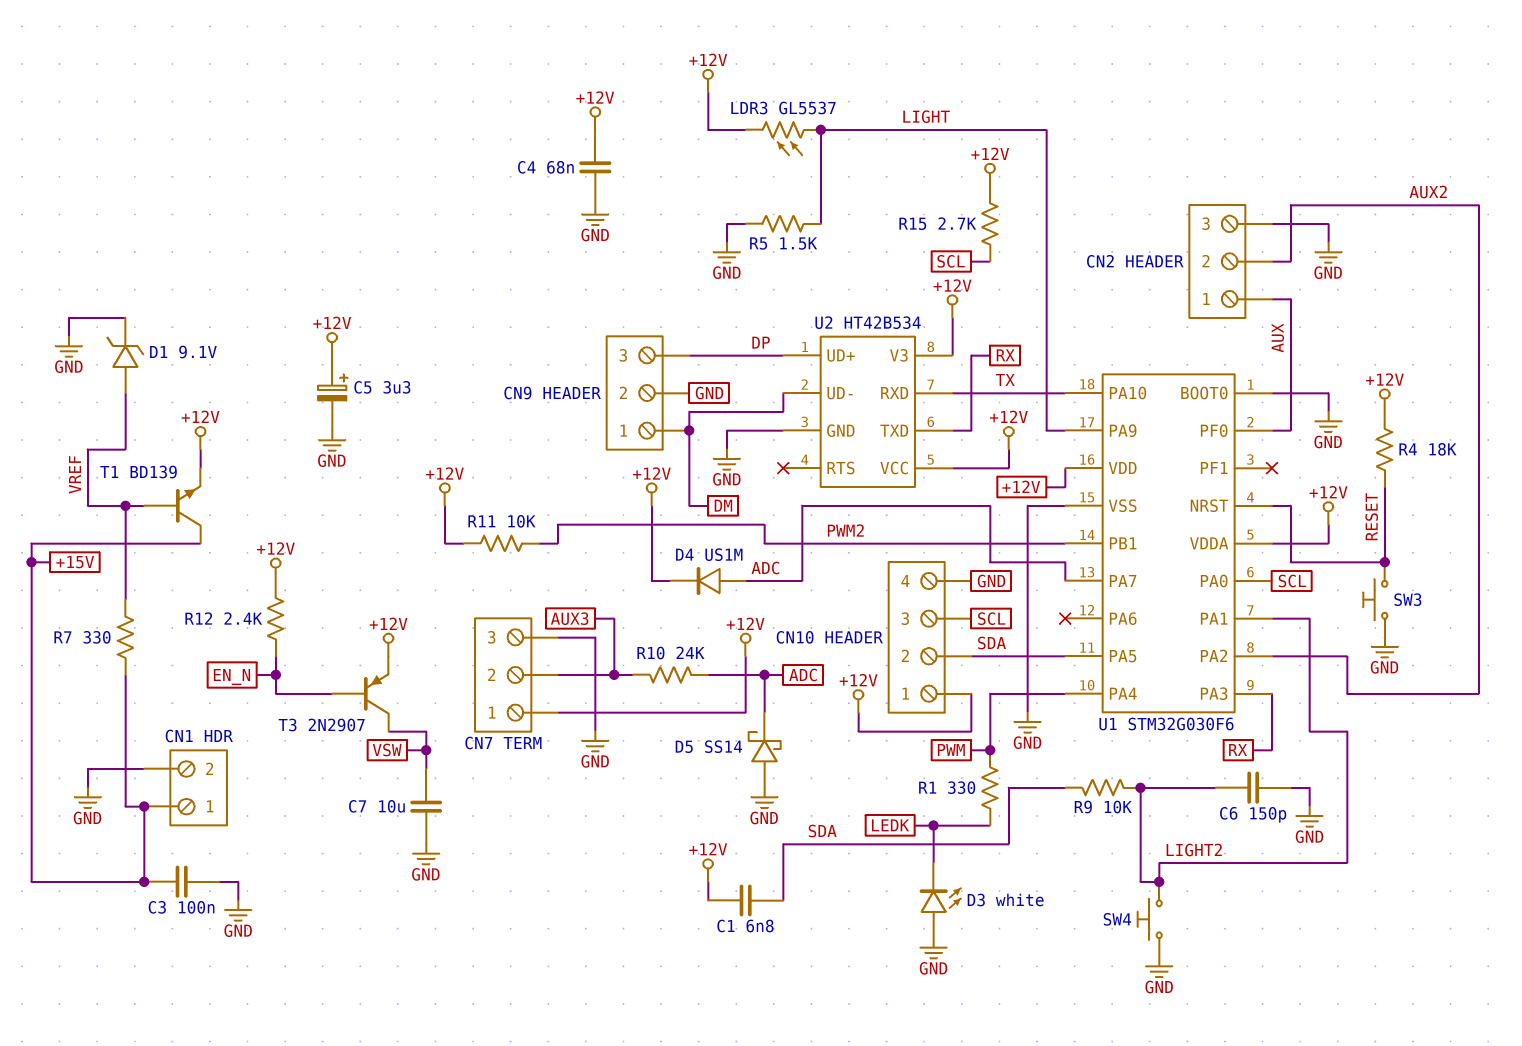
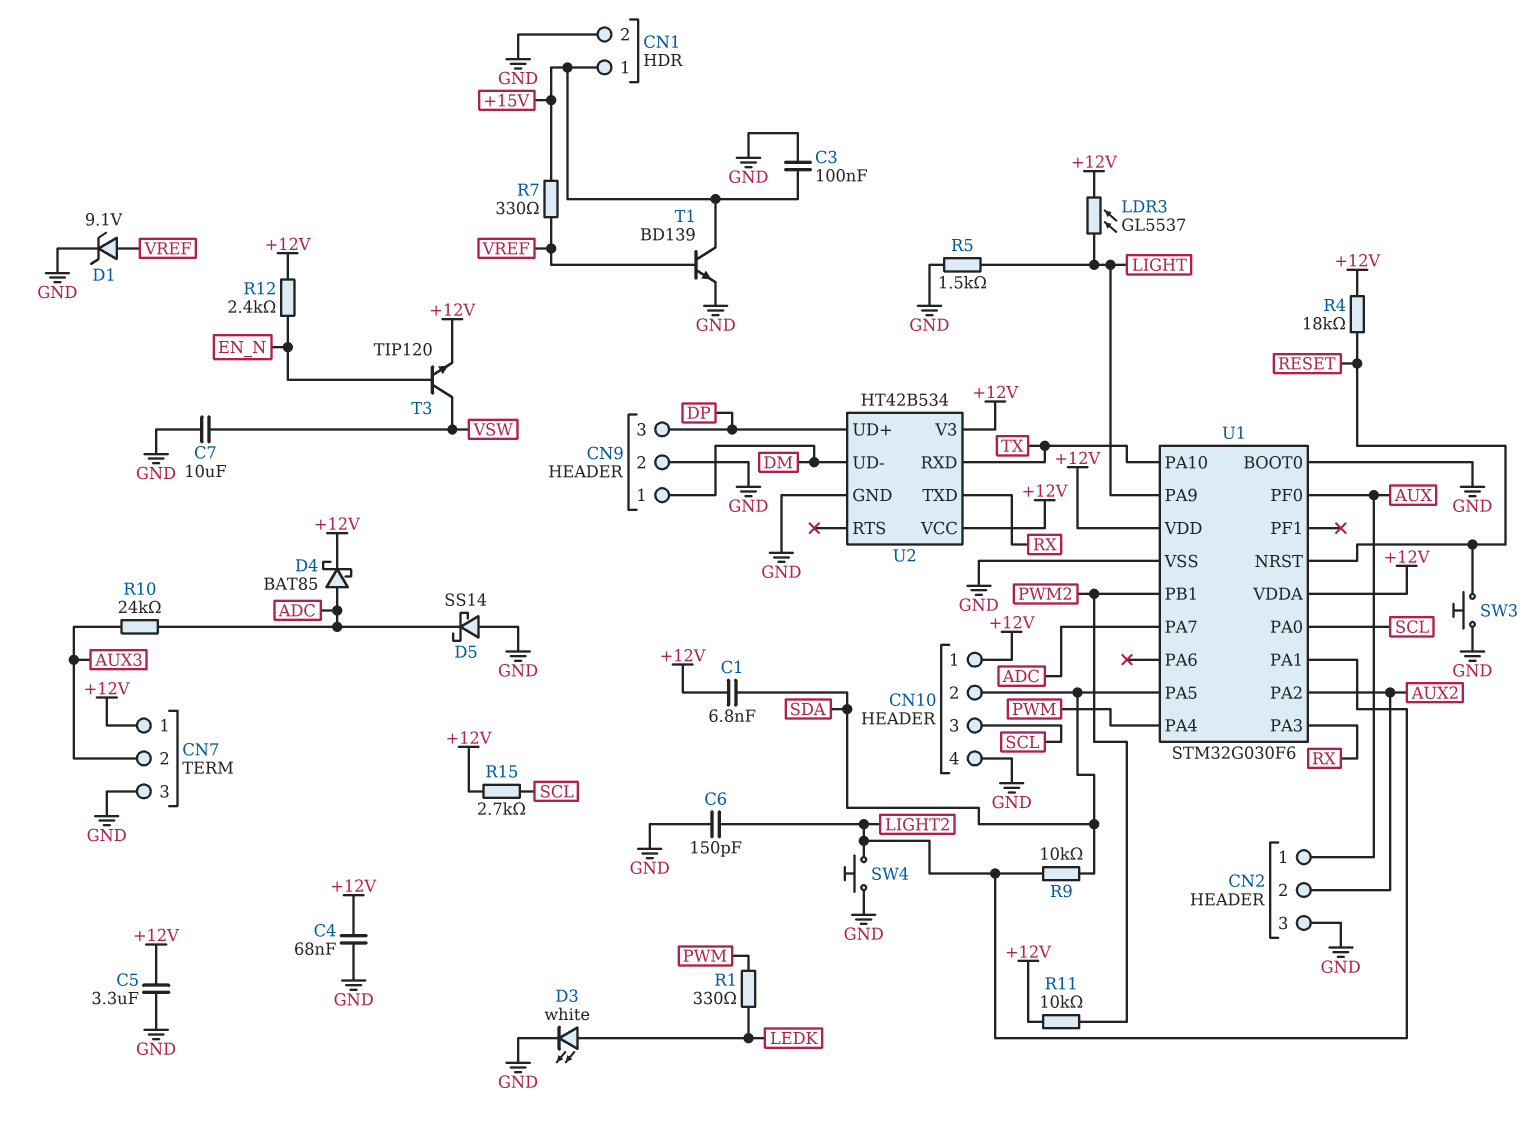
C5: 3.3uF (plus +12V, minus GND) -> 3.3uF (+12V, GND)
D3: LED white (A GND, K LEDK) -> LED white (A LEDK, K GND)
D4: diode US1M (A ADC, K +12V) -> schottky BAT85 (A ADC, K +12V)
T1: NPN BD139 (B VREF, C +15V, E +12V) -> NPN BD139 (B VREF, C +15V, E GND)
T3: PNP 2N2907 (B EN_N, C VSW, E +12V) -> NPN TIP120 (B EN_N, C VSW, E +12V)

